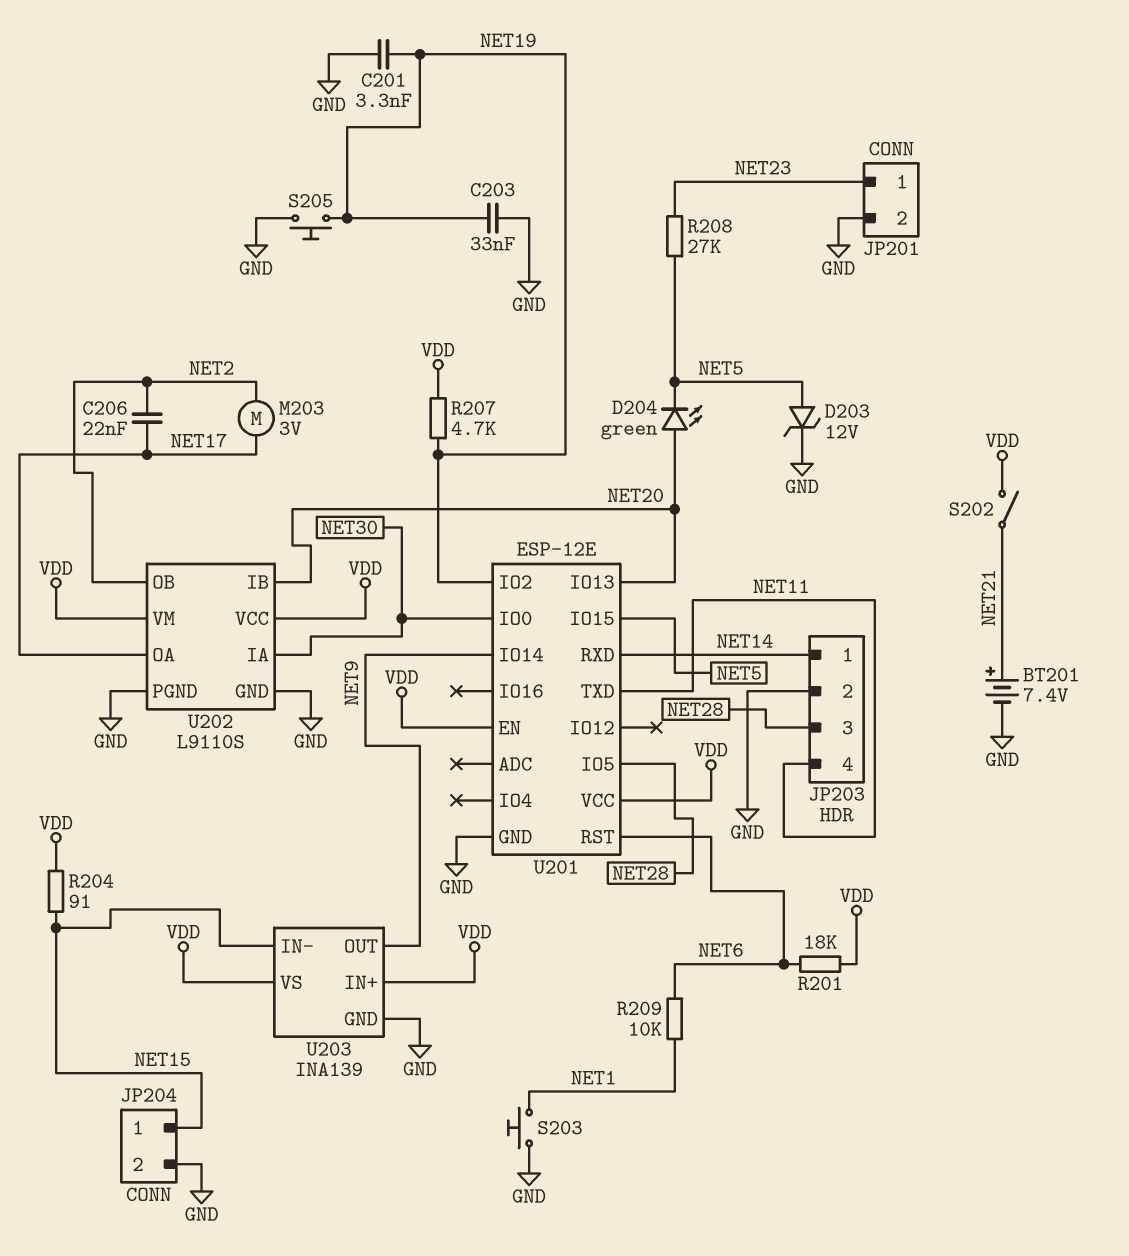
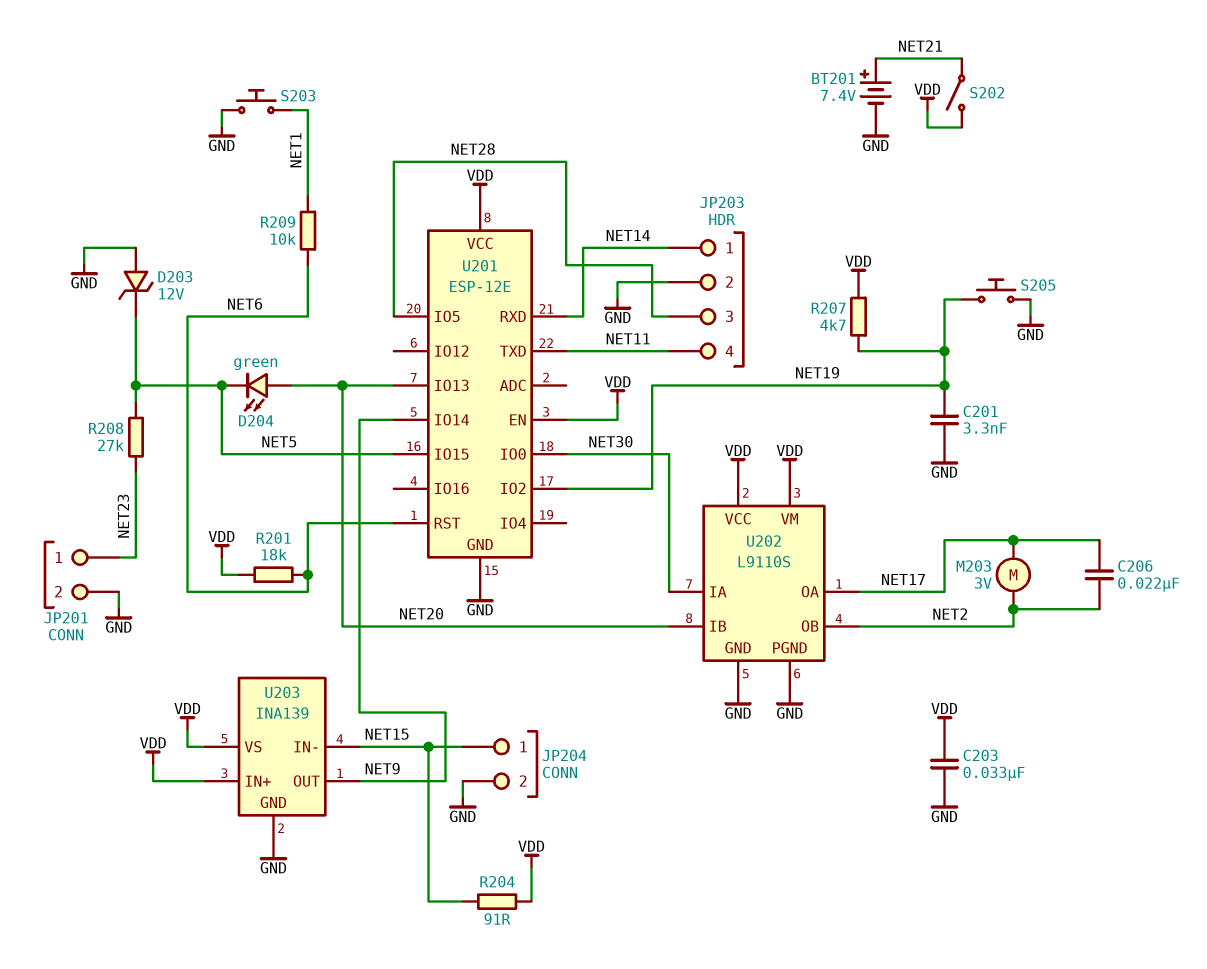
C203: 33nF (GND, NET19) -> 33nF (GND, VDD)
D203: zener 12V (A NET5, K GND) -> zener 12V (A GND, K NET5)

